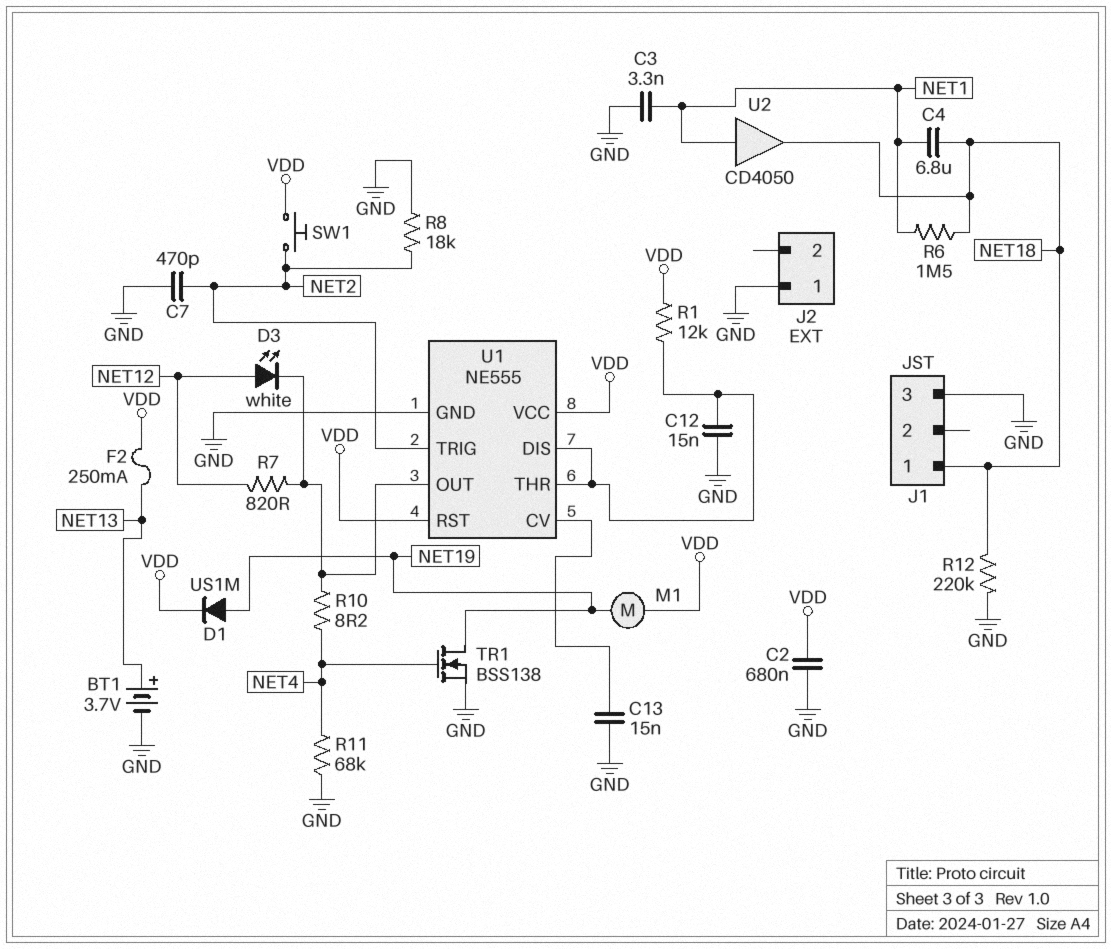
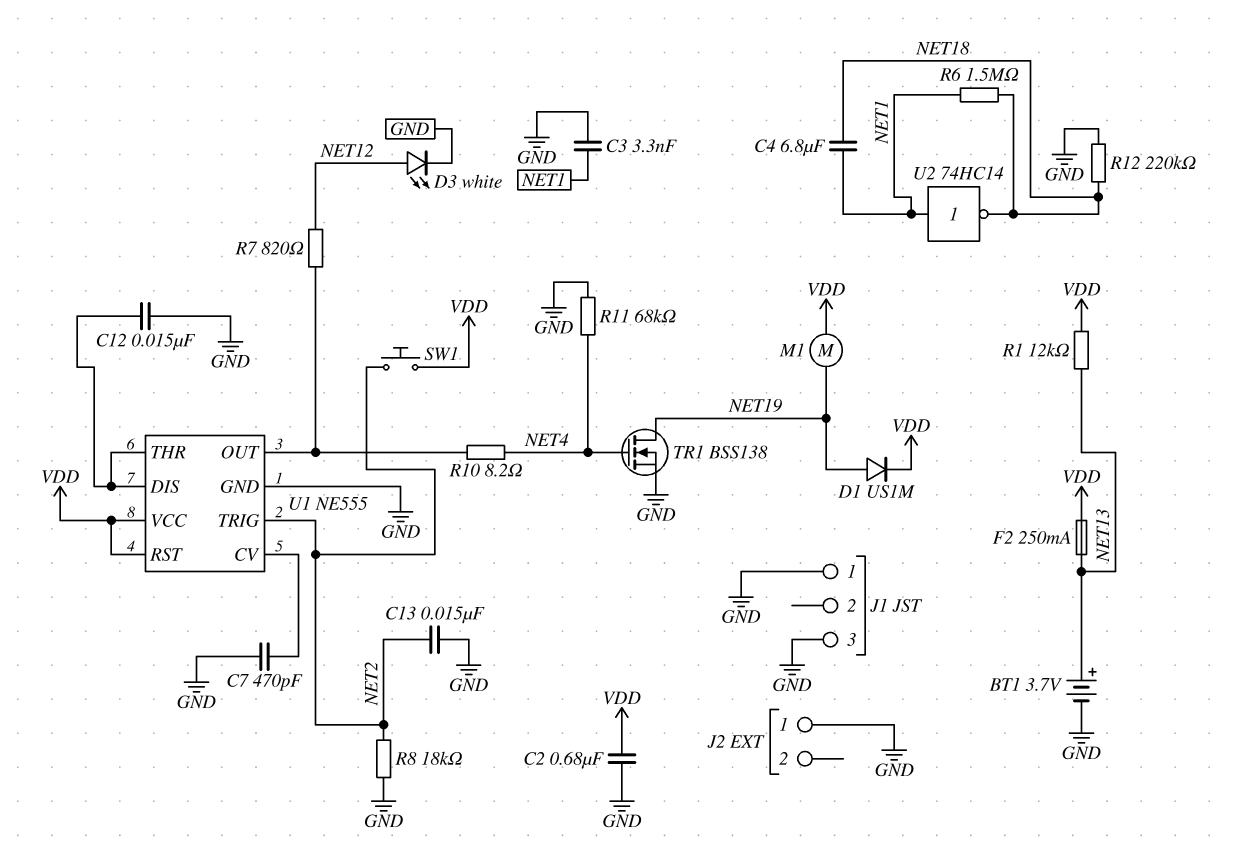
C7: 470pF (GND, NET2) -> 470pF (GND, U1/CV)
C13: 15nF (GND, U1/CV) -> 15nF (GND, NET2)
D3: LED white (A NET12, K U1/OUT) -> LED white (A NET12, K GND)
J1 pin 1: NET18 -> GND
R1: 12k (U1/DIS, VDD) -> 12k (NET13, VDD)
U2: buffer CD4050 (in NET1, out NET18) -> NOT 74HC14 (in NET1, out NET18)

